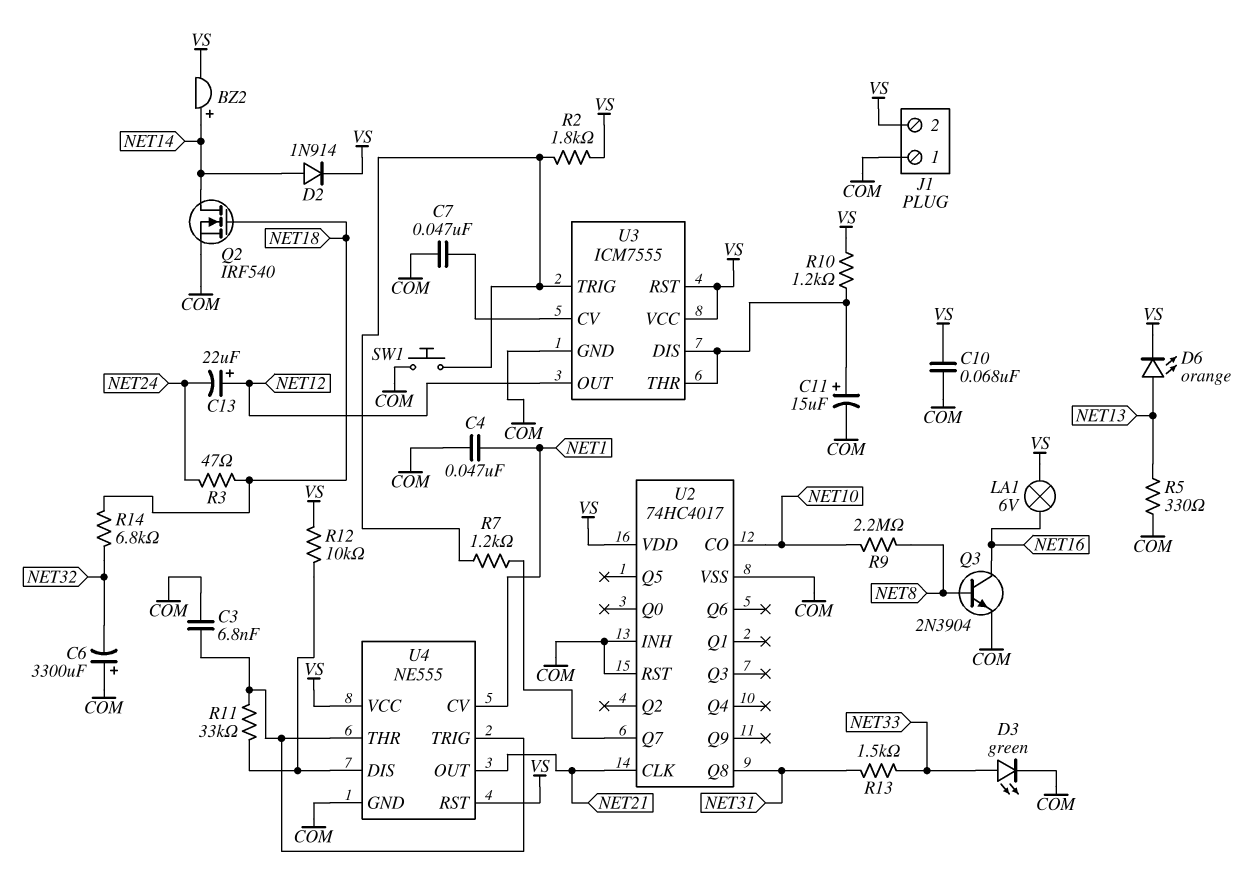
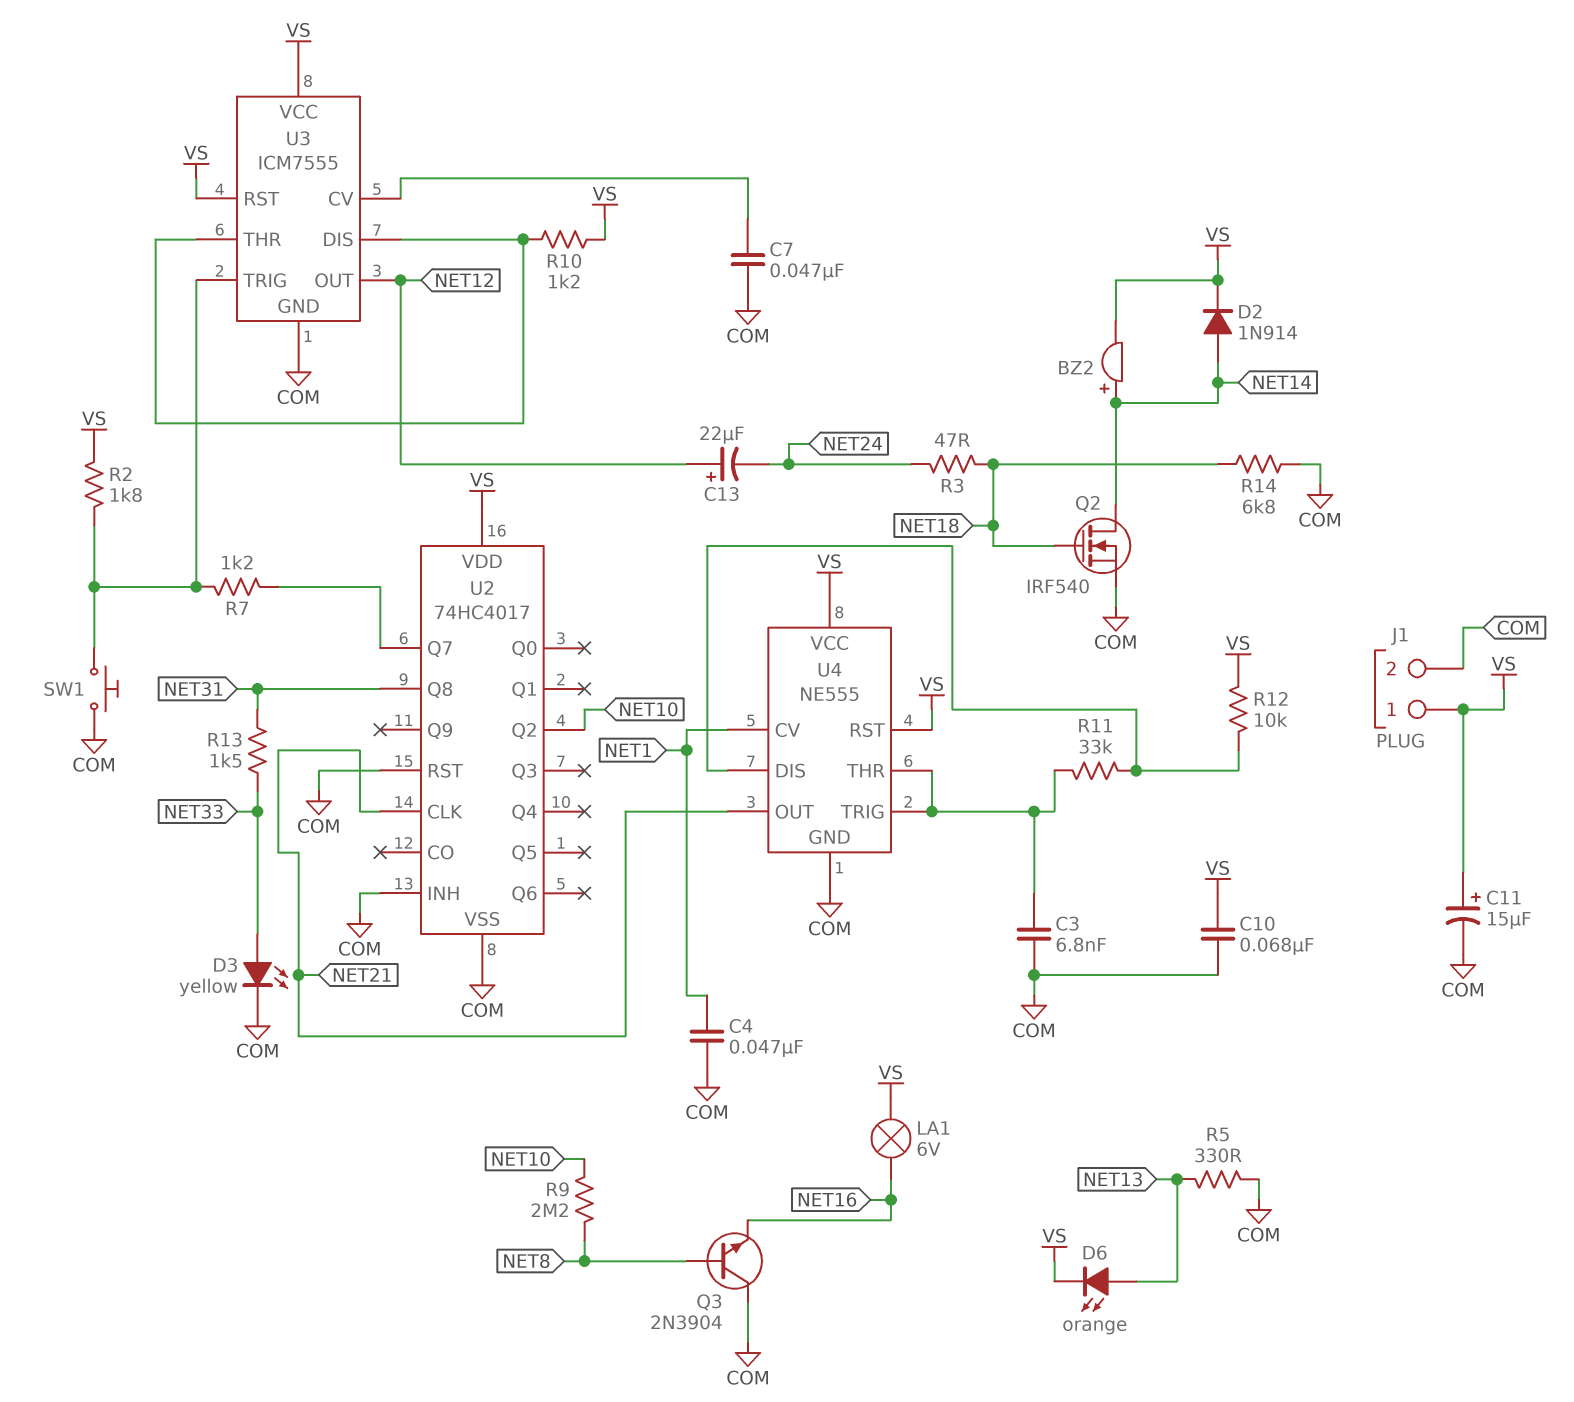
C6: 3300uF (plus COM, minus NET32) -> none
C11: 15uF (plus U3/DIS, minus COM) -> 15uF (plus VS, minus COM)
D3: LED green (A NET33, K COM) -> LED yellow (A NET33, K COM)
J1 pin 1: COM -> VS
J1 pin 2: VS -> COM
Q3: NPN 2N3904 (B NET8, C NET16, E COM) -> NPN 2N3904 (B NET8, C COM, E NET16)
R14: 6.8k (NET18, NET32) -> 6.8k (COM, NET18)
U2 pin CO: NET10 -> none
U2 pin Q2: none -> NET10

